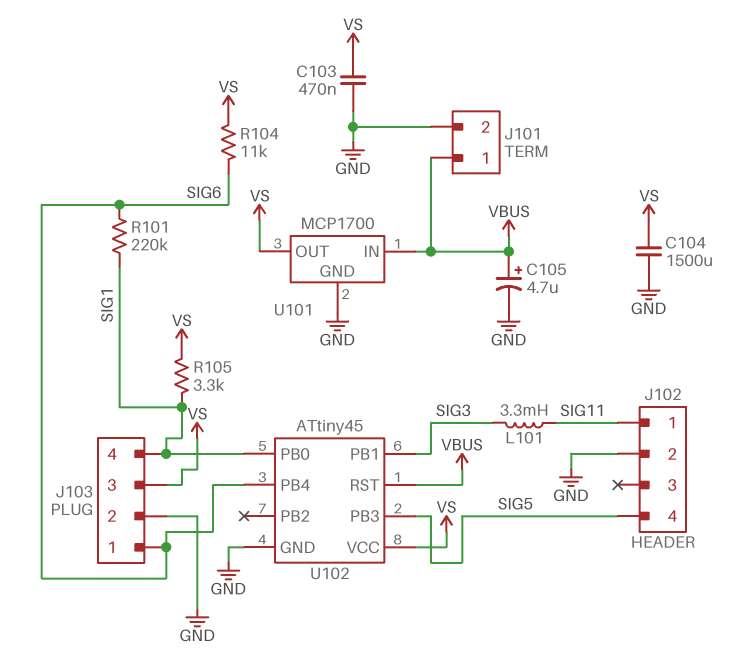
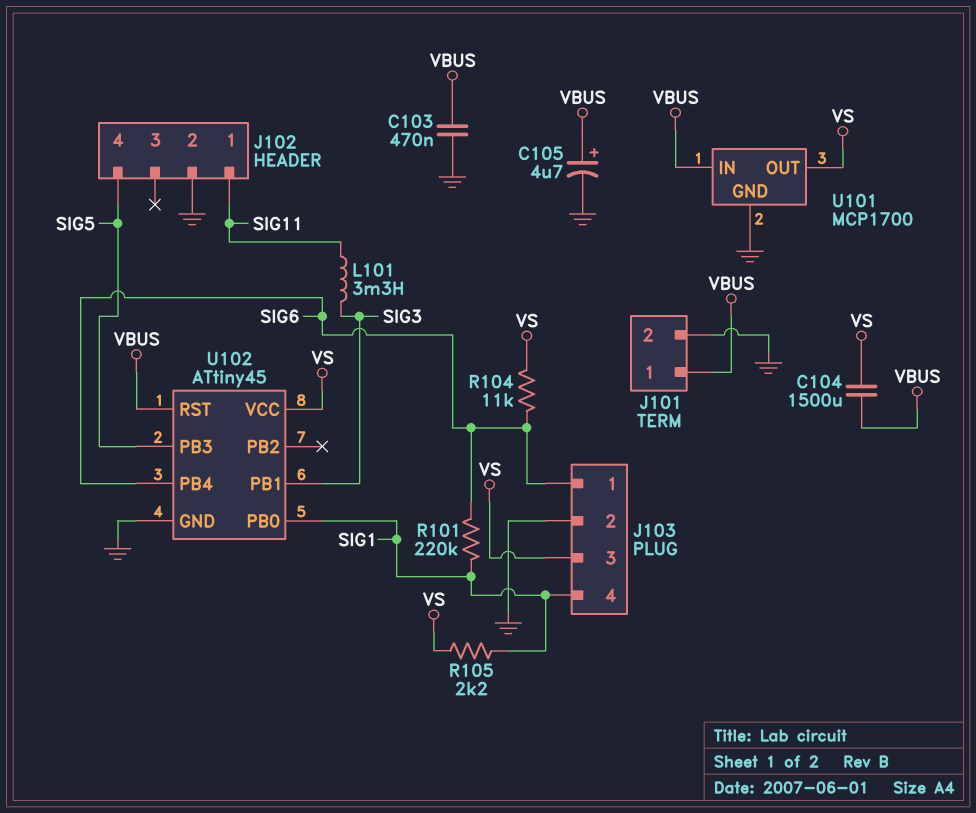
C103: 470nF (GND, VS) -> 470nF (GND, VBUS)
C104: 1500uF (GND, VS) -> 1500uF (VBUS, VS)
R105: 3.3k (SIG1, VS) -> 2.2k (SIG1, VS)

